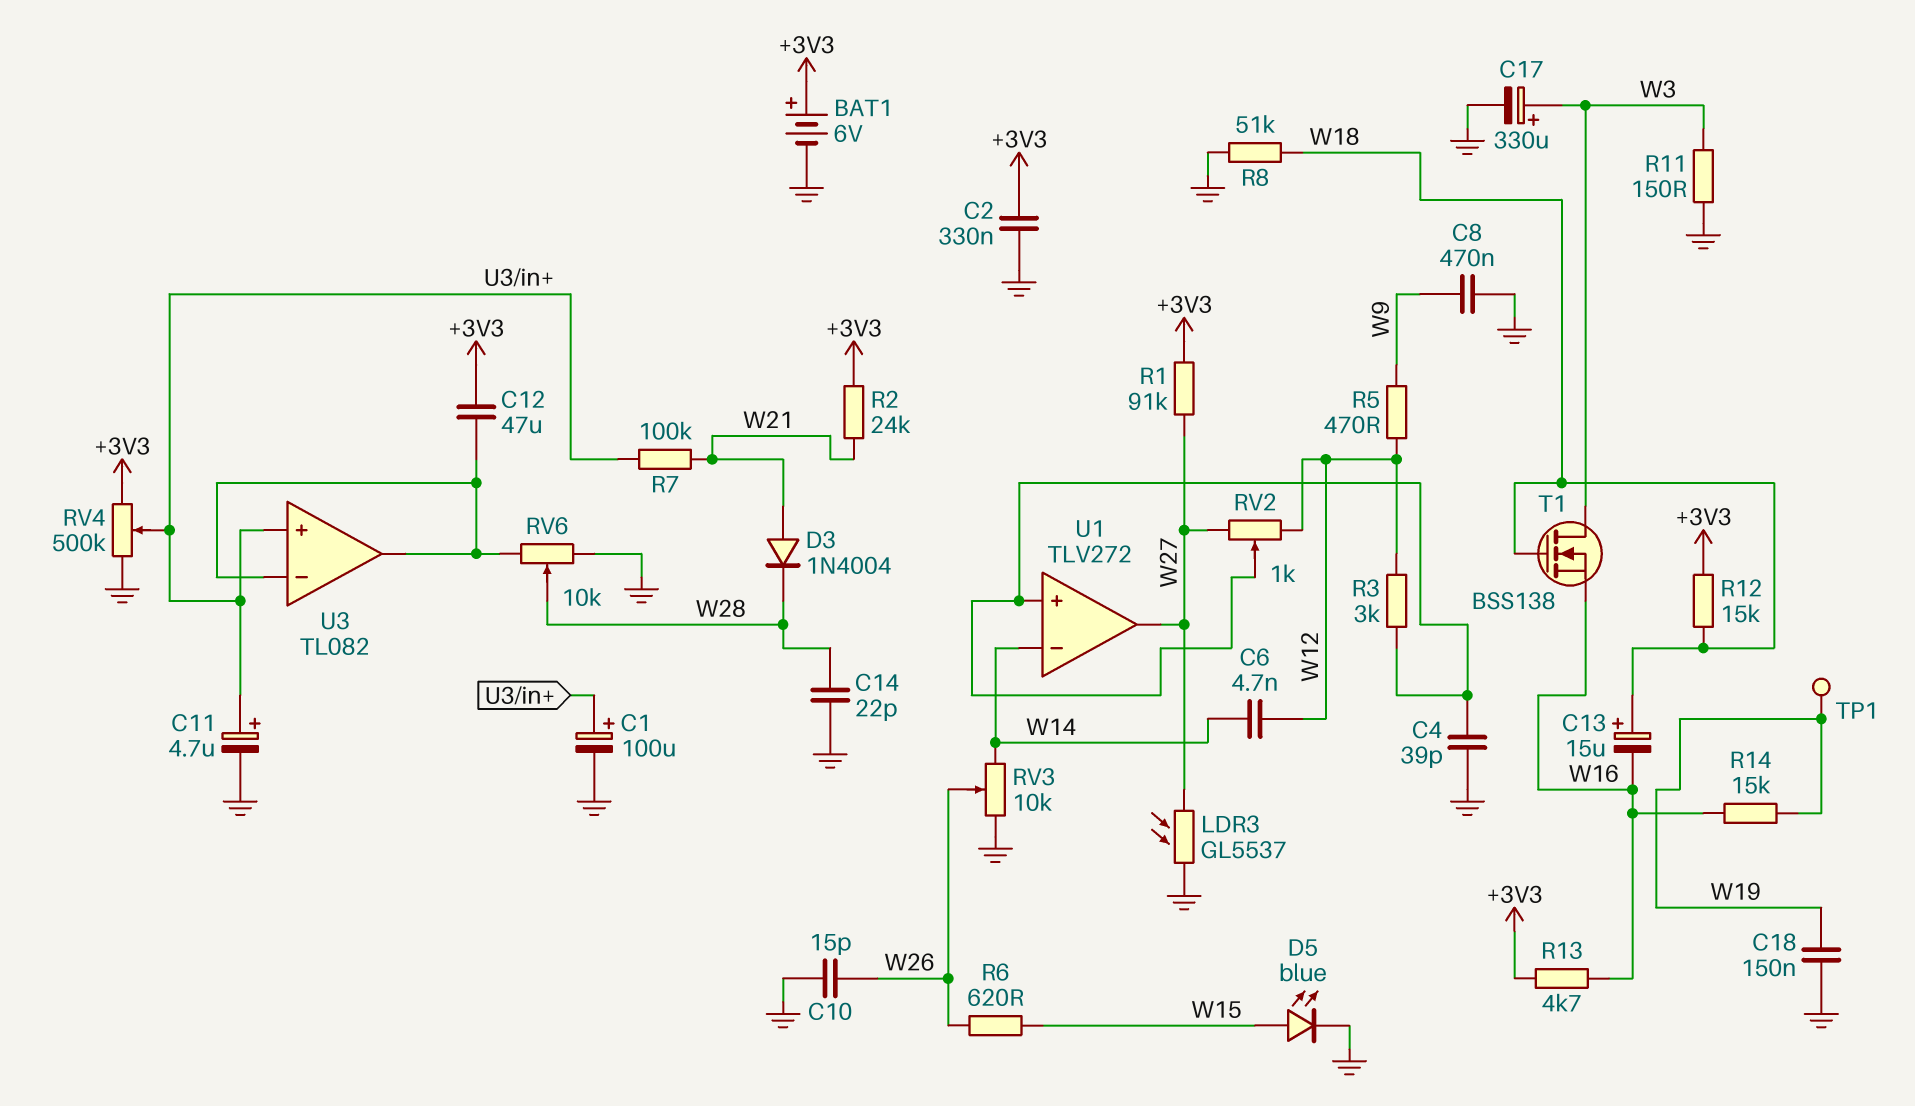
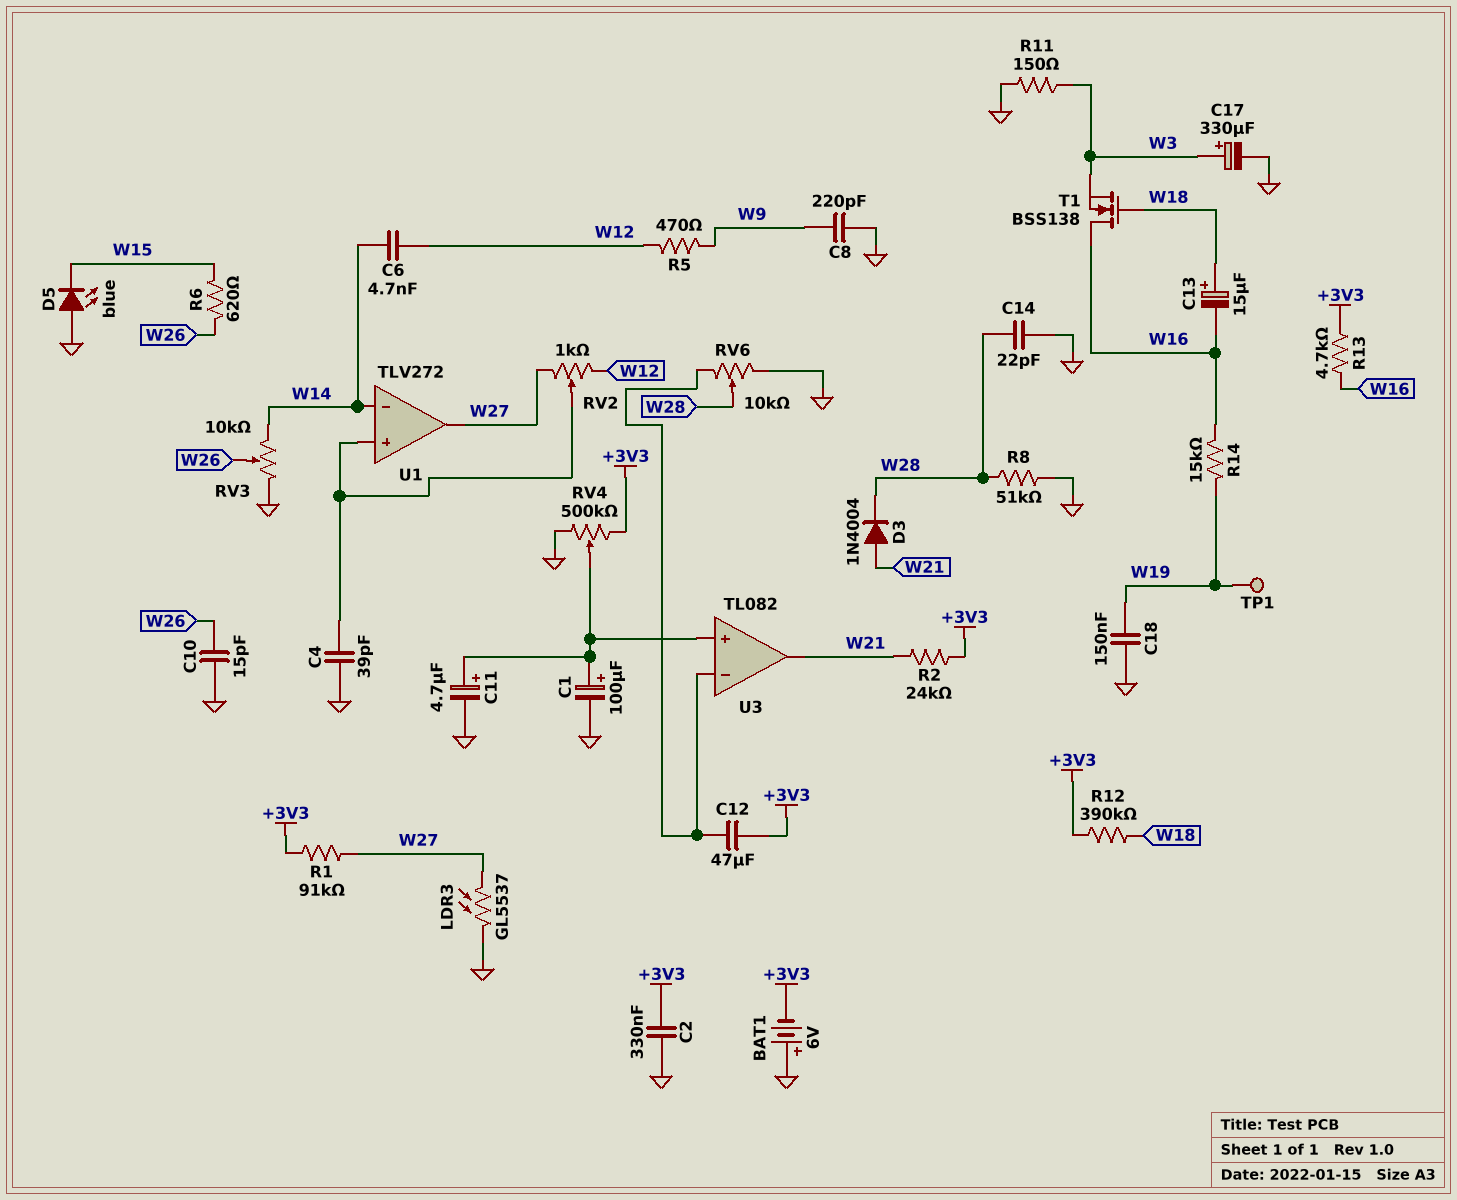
BAT1: 6V (plus +3V3, minus GND) -> 6V (plus GND, minus +3V3)
C8: 470nF (GND, W9) -> 220pF (GND, W9)
D5: LED blue (A W15, K GND) -> LED blue (A GND, K W15)
R3: 3k (U1/in+, W12) -> none
R7: 100k (U3/in+, W21) -> none
R8: 51k (GND, W18) -> 51k (GND, W28)
R12: 15k (+3V3, W18) -> 390k (+3V3, W18)
T1: NMOS BSS138 (G W18, D W3, S W16) -> NMOS BSS138 (G W18, D W16, S W3)
U3 pin out: U3/in- -> W21

